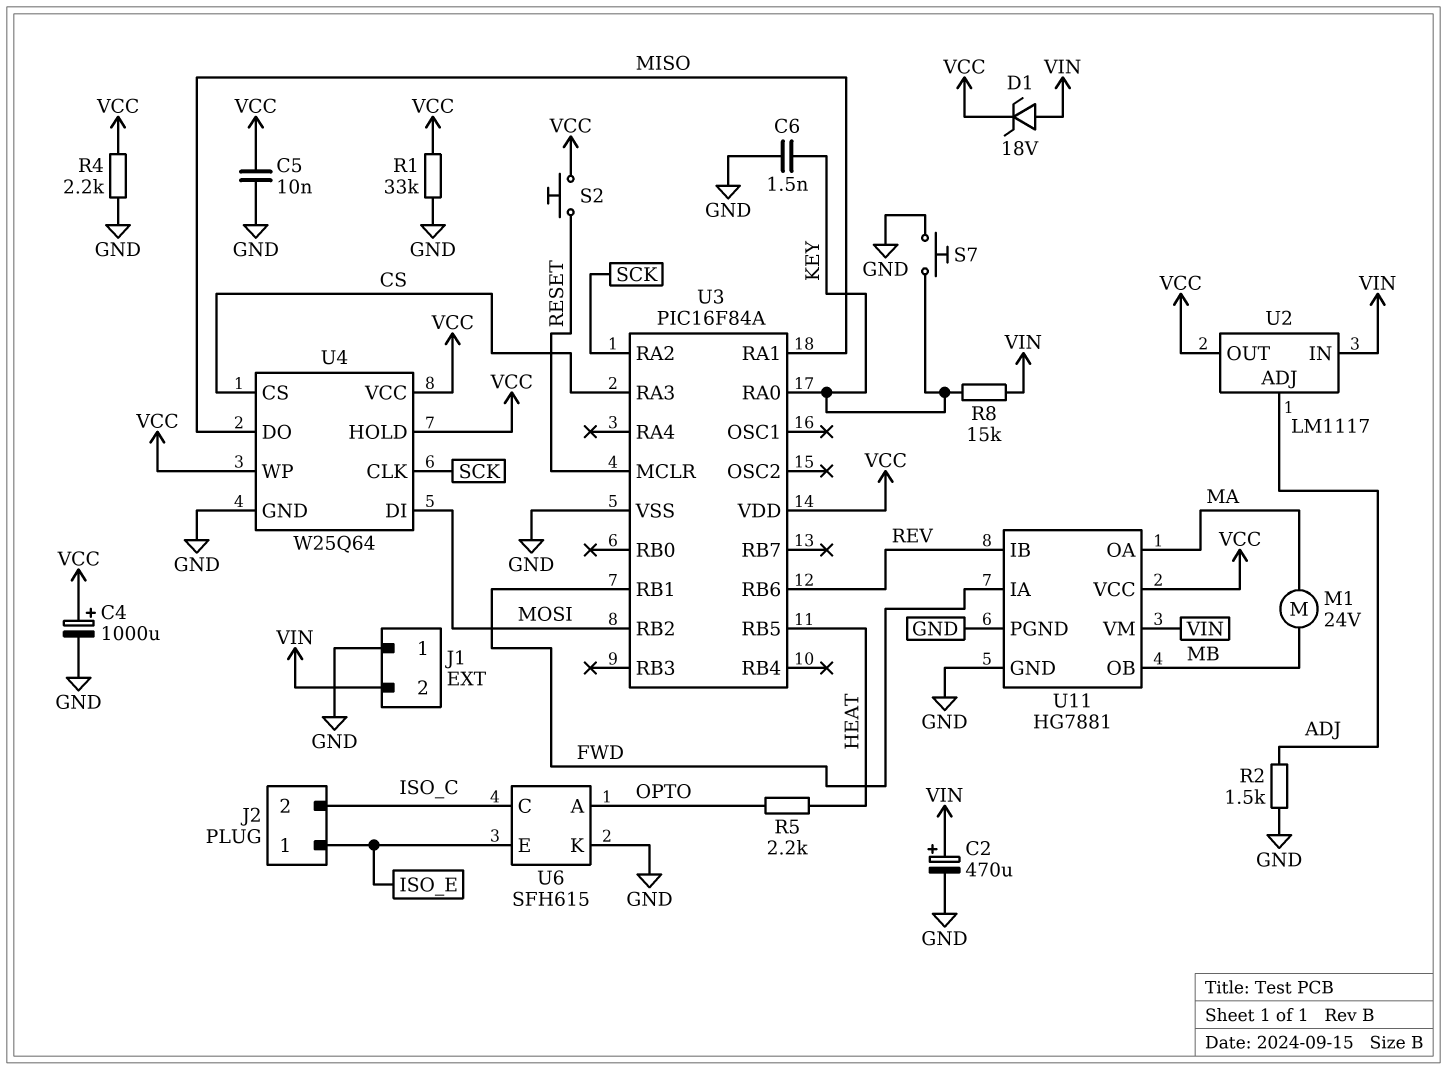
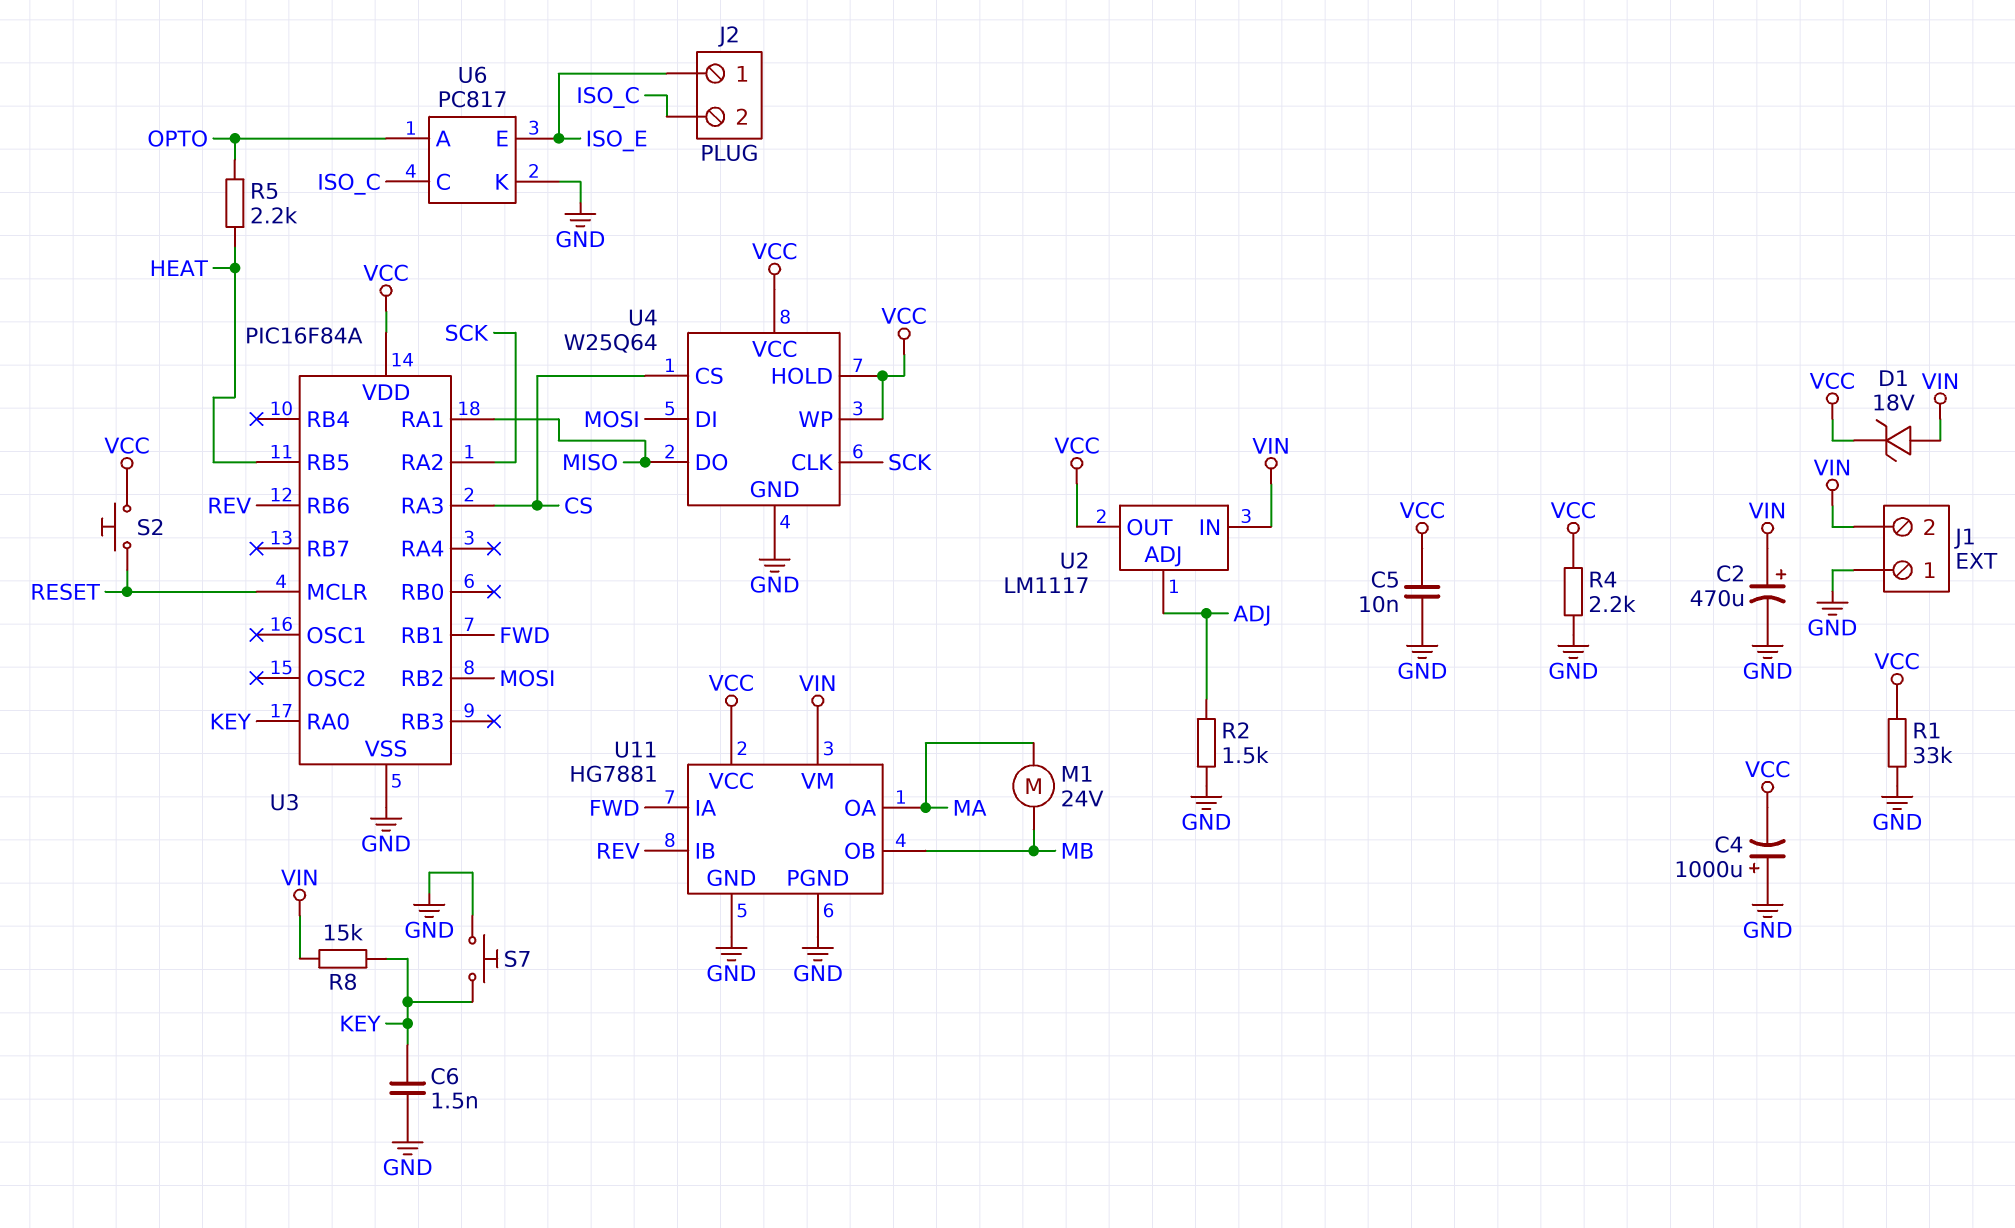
C4: 1000uF (plus VCC, minus GND) -> 1000uF (plus GND, minus VCC)
U6: SFH615 -> PC817

